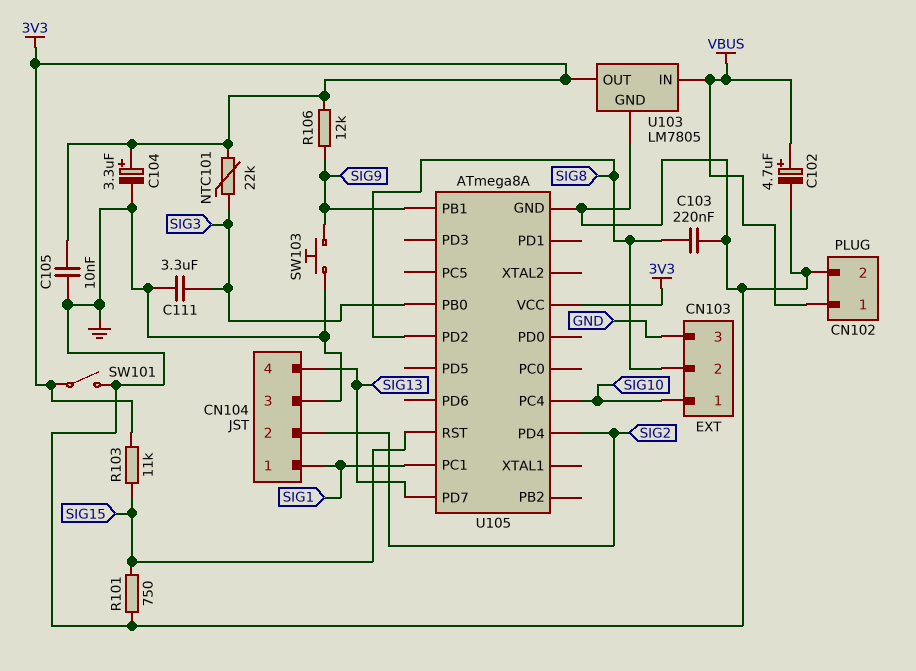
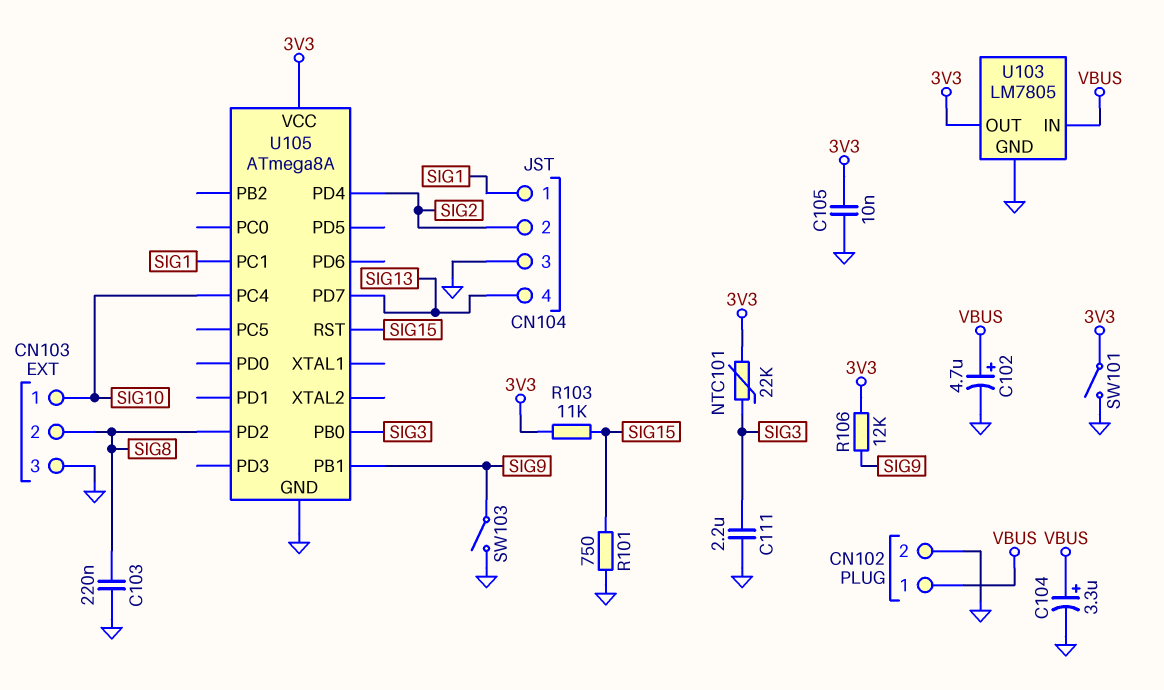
C104: 3.3uF (plus 3V3, minus GND) -> 3.3uF (plus VBUS, minus GND)
C111: 3.3uF (GND, SIG3) -> 2.2uF (GND, SIG3)
SW103: button (GND, SIG9) -> switch (GND, SIG9)

